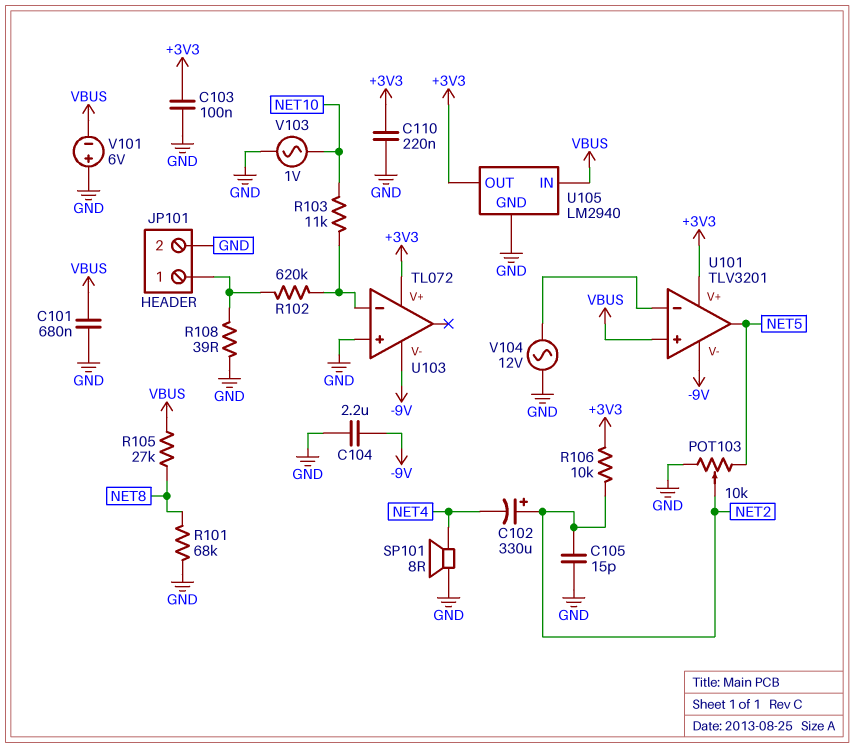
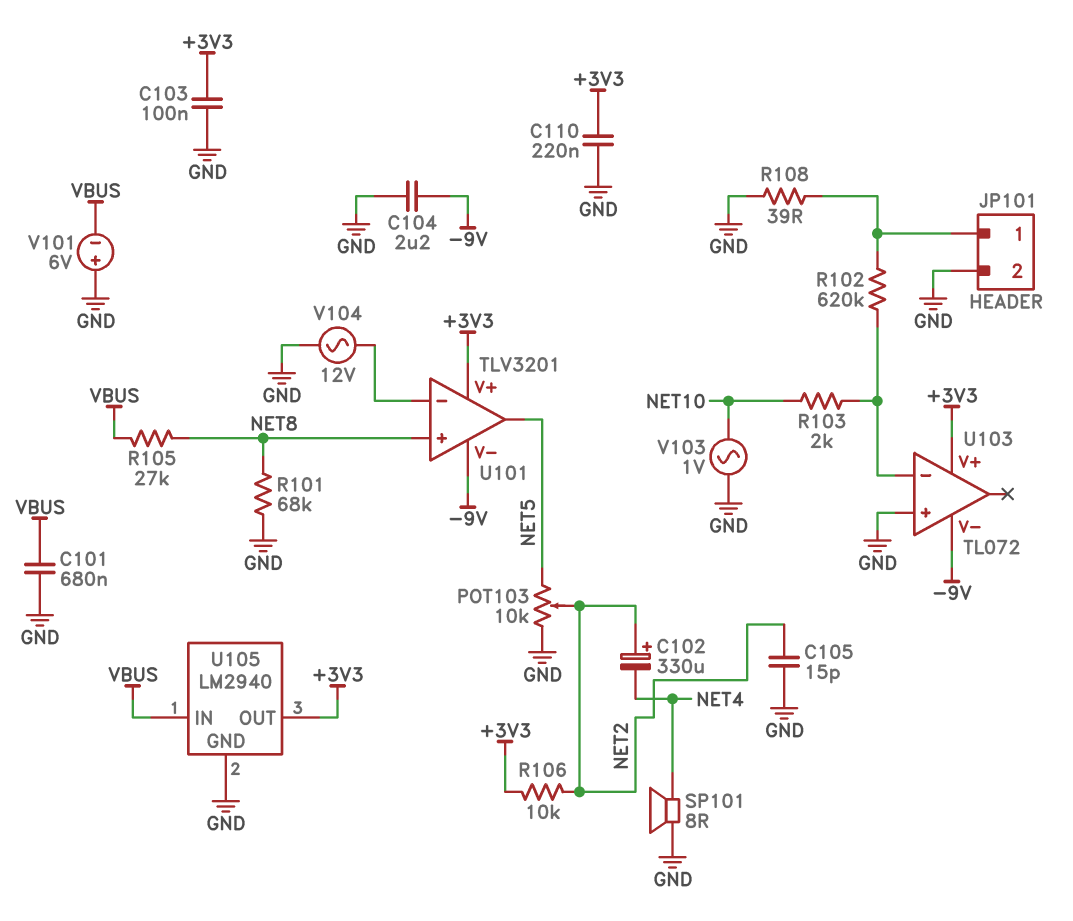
R103: 11k (NET10, U103/in-) -> 2k (NET10, U103/in-)
U101 pin in+: VBUS -> NET8

